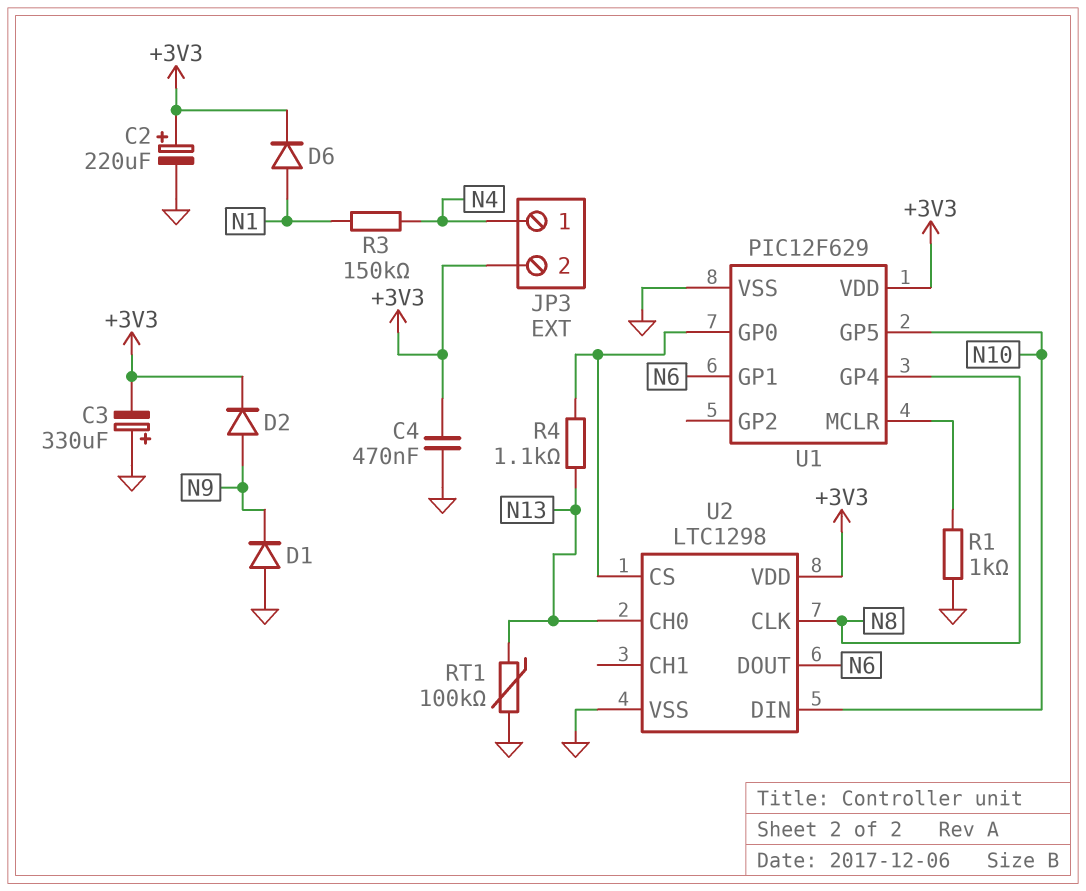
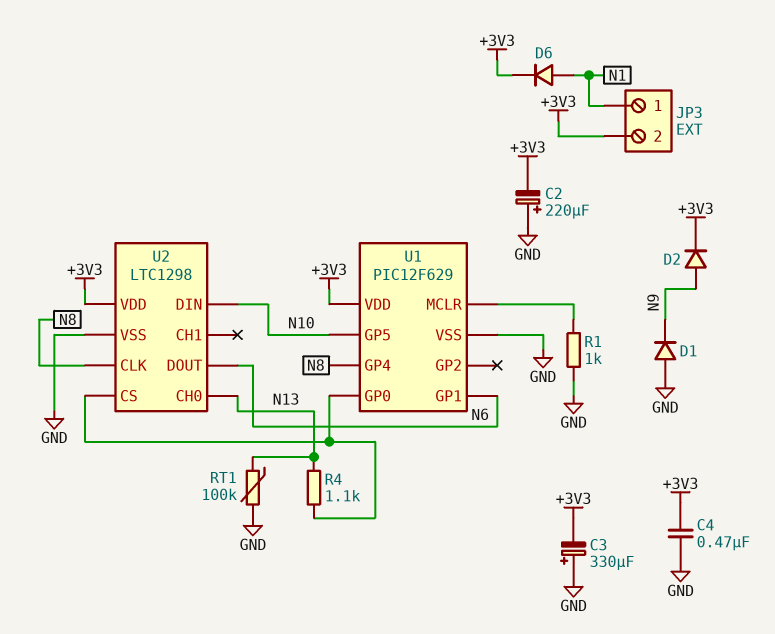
C2: 220uF (plus +3V3, minus GND) -> 220uF (plus GND, minus +3V3)
JP3 pin 1: N4 -> N1
R3: 150k (N1, N4) -> none

